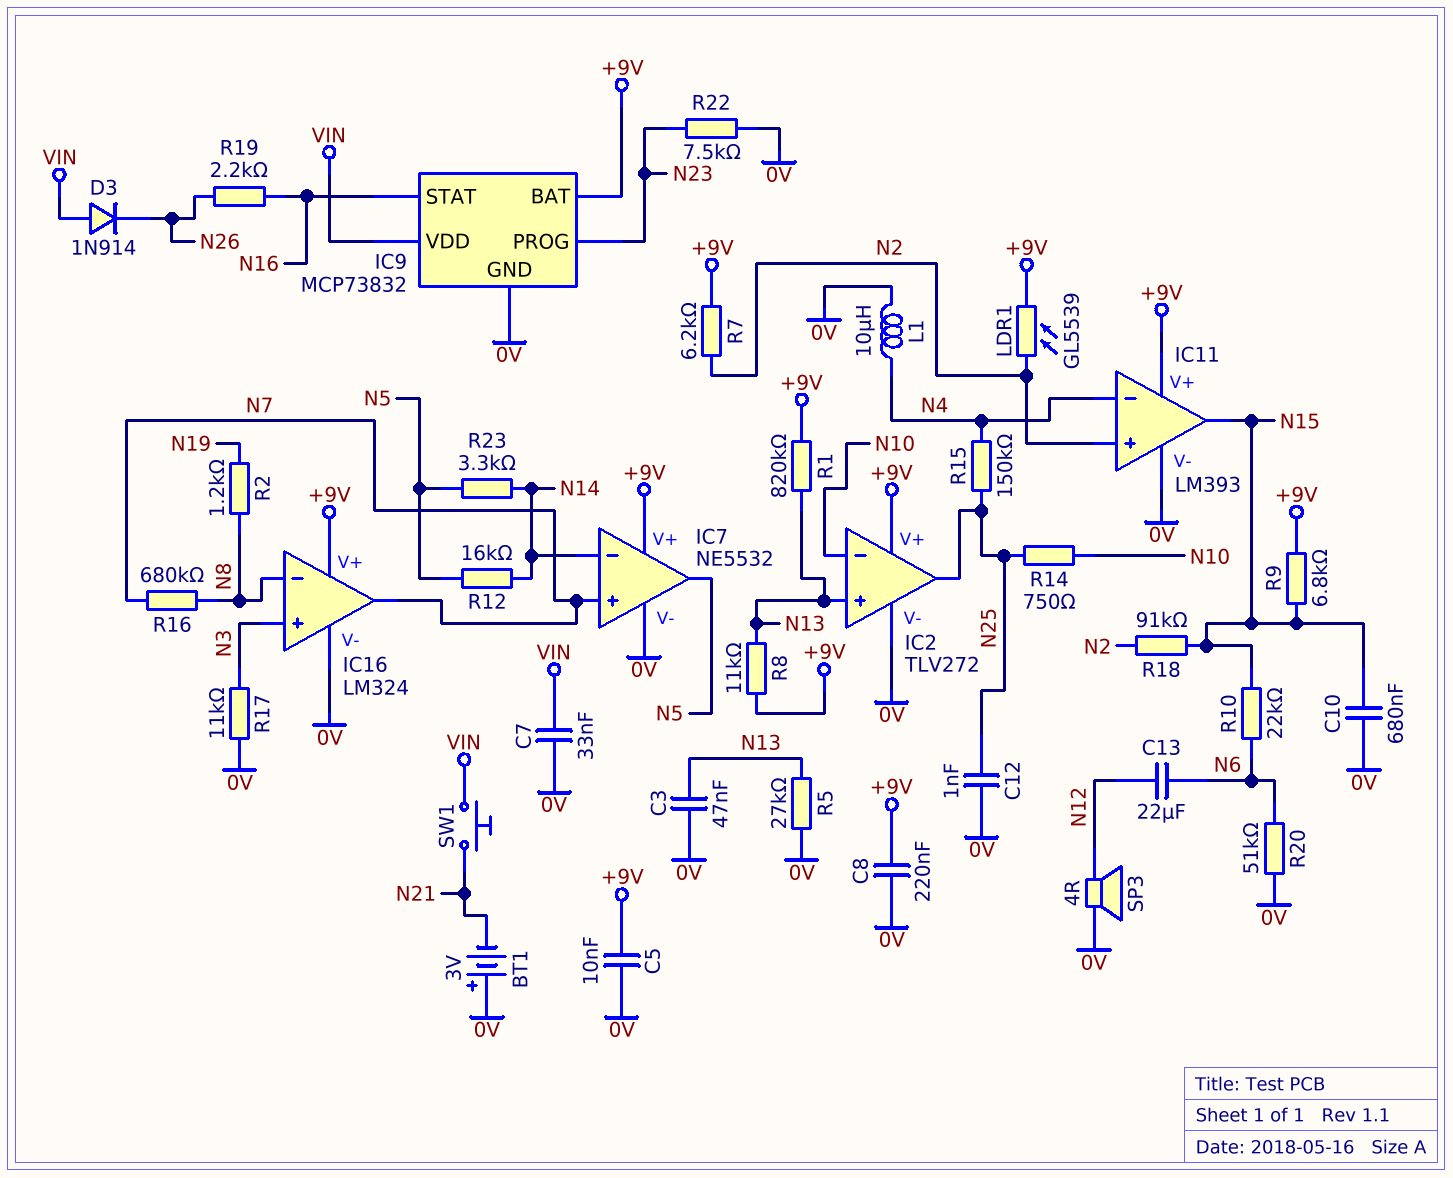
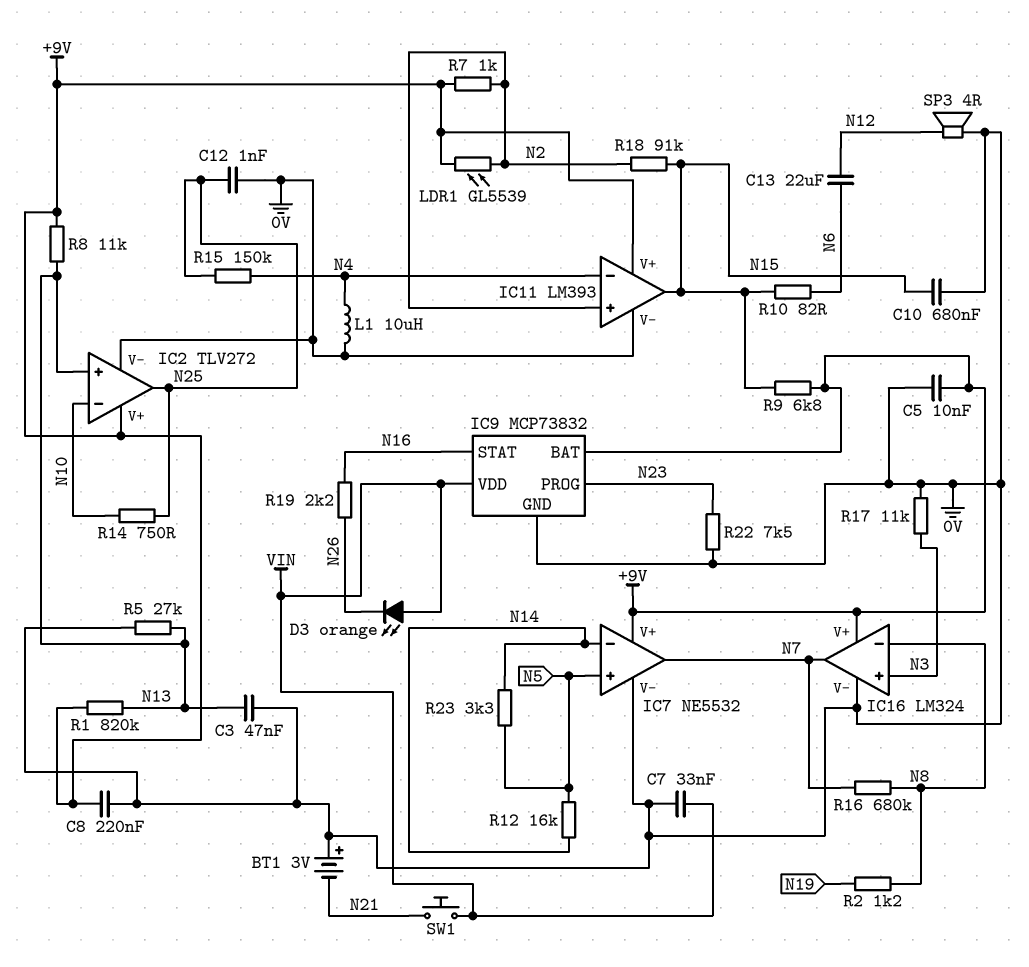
D3: diode 1N914 (A VIN, K N26) -> LED orange (A VIN, K N26)
IC7 pin in+: N7 -> N5
IC7 pin out: N5 -> N7
R7: 6.2k (+9V, N2) -> 1k (+9V, N2)
R10: 22k (N6, N15) -> 82 (N6, N15)
R20: 51k (0V, N6) -> none

